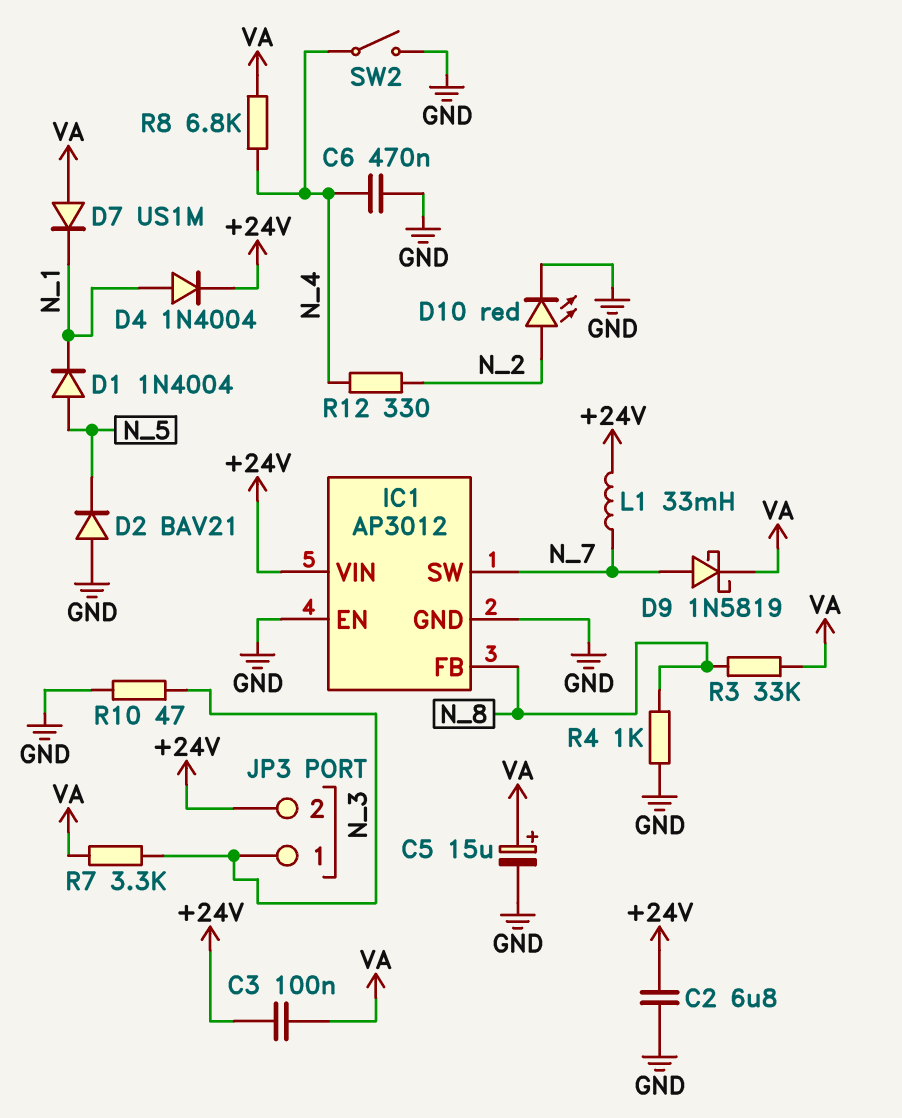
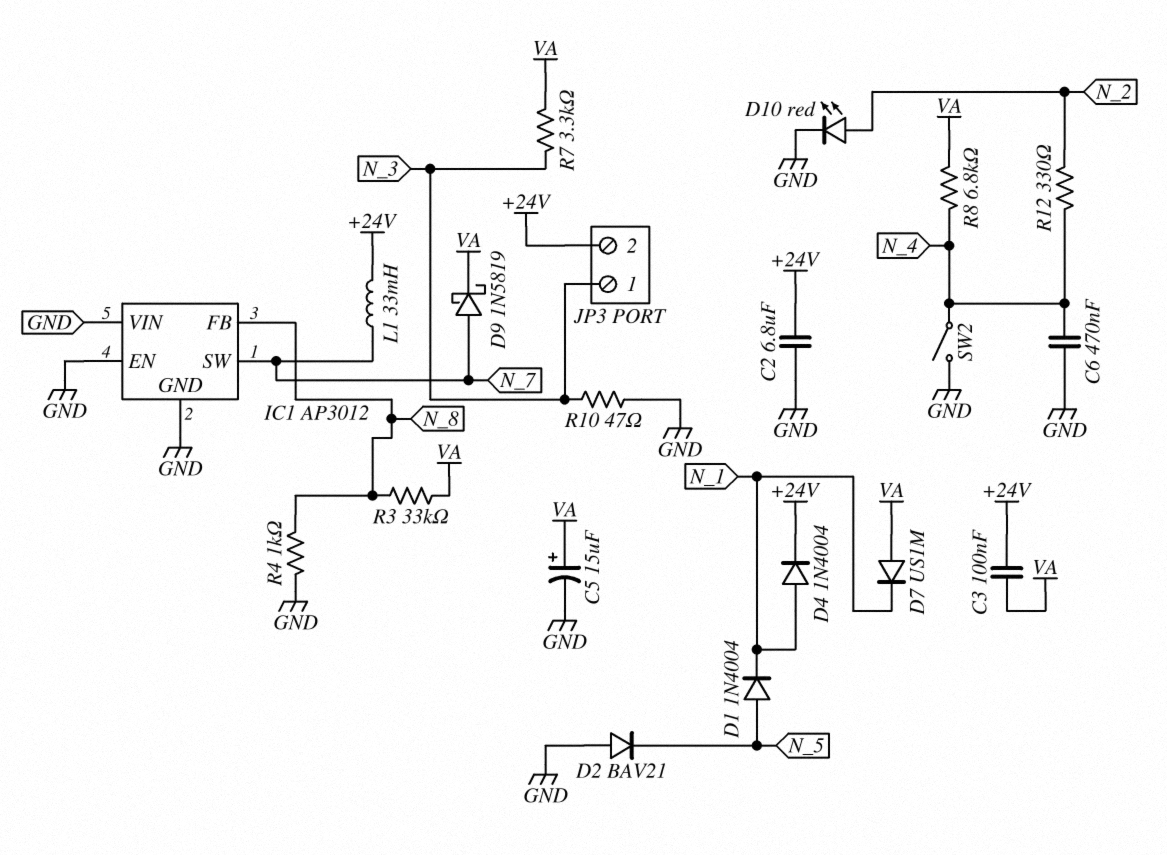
IC1 pin VIN: +24V -> GND

